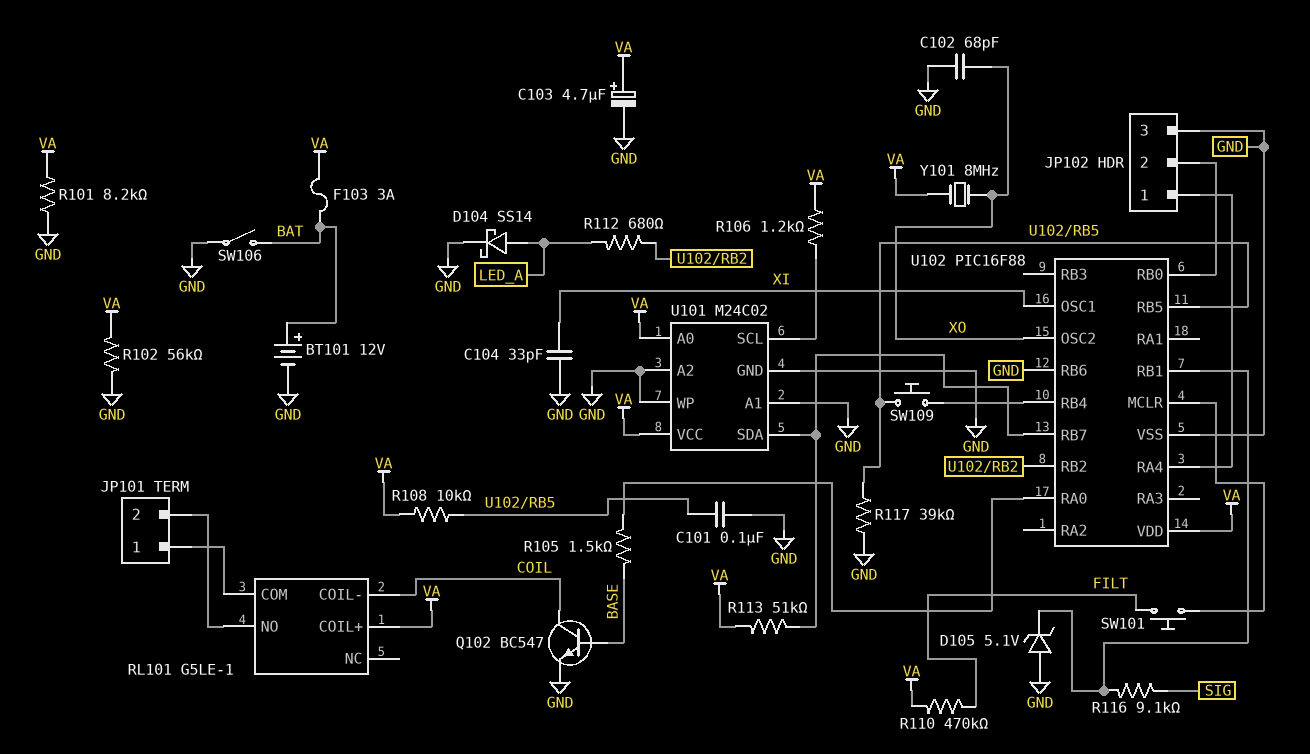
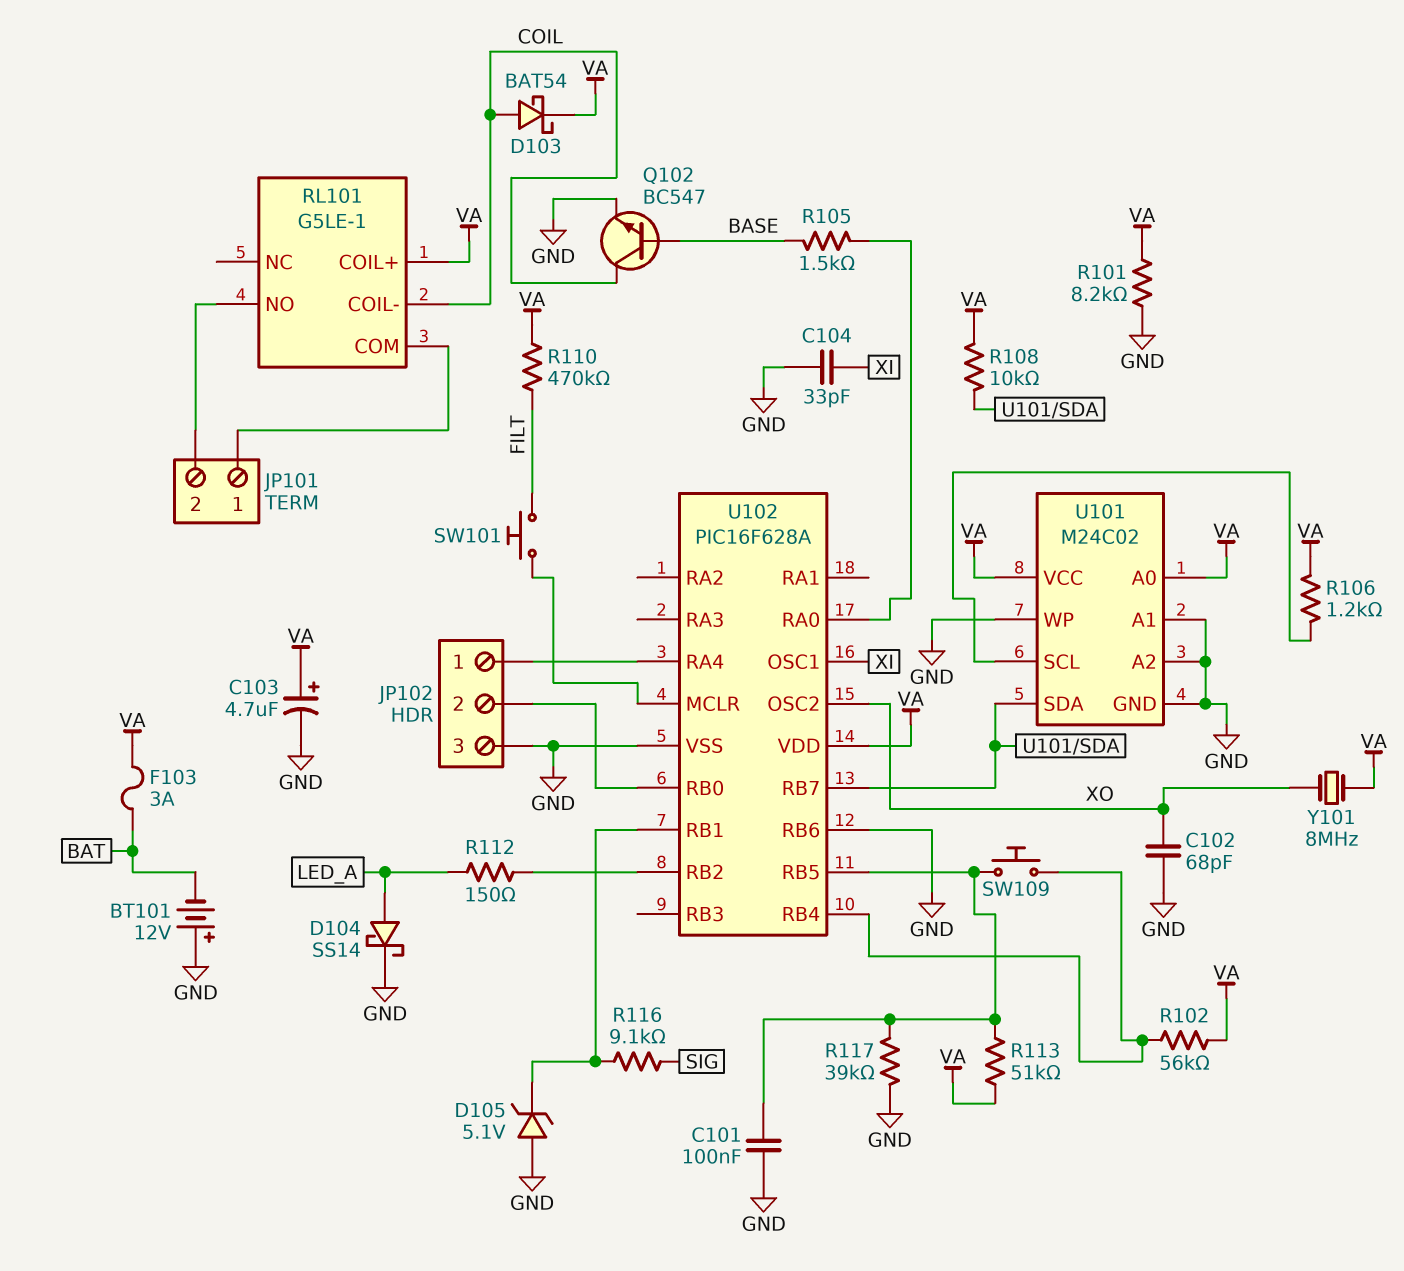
BT101: 12V (plus BAT, minus GND) -> 12V (plus GND, minus BAT)
D103: none -> schottky BAT54 (A COIL, K VA)
R102: 56k (GND, VA) -> 56k (U102/RB4, VA)
R108: 10k (U102/RB5, VA) -> 10k (U101/SDA, VA)
R112: 680 (LED_A, U102/RB2) -> 150 (LED_A, U102/RB2)
R113: 51k (U101/SDA, VA) -> 51k (U102/RB5, VA)
SW106: switch (BAT, GND) -> none
U102: PIC16F88 -> PIC16F628A

